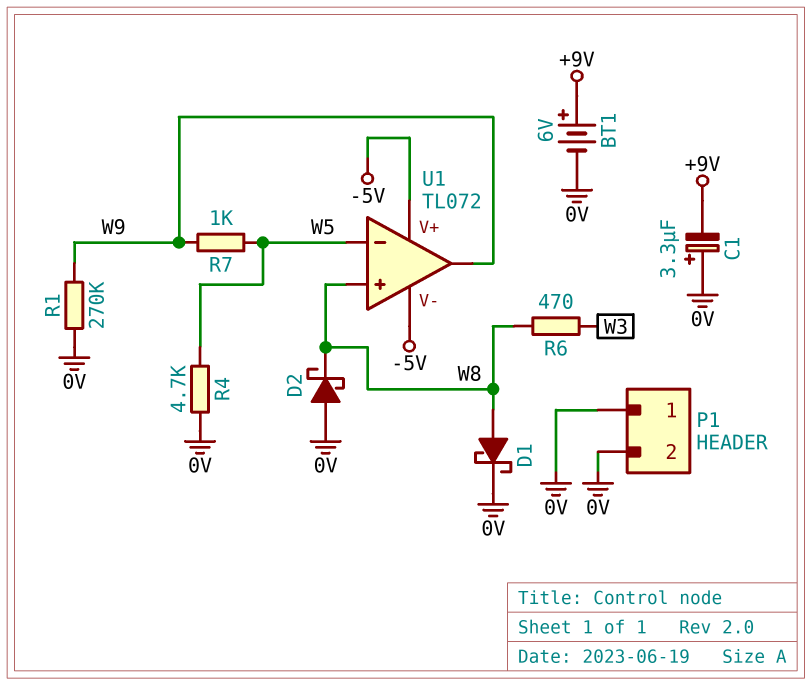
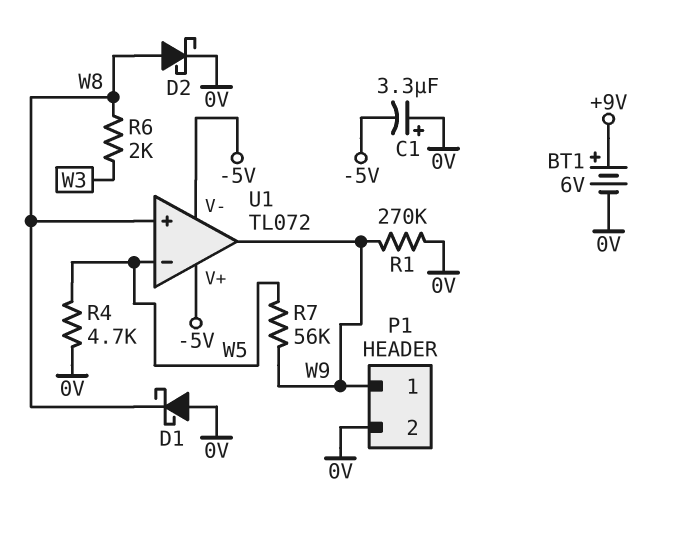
C1: 3.3uF (plus 0V, minus +9V) -> 3.3uF (plus 0V, minus -5V)
D1: schottky (A W8, K 0V) -> schottky (A 0V, K W8)
D2: schottky (A 0V, K W8) -> schottky (A W8, K 0V)
P1 pin 1: 0V -> W9
R6: 470 (W3, W8) -> 2k (W3, W8)
R7: 1k (W5, W9) -> 56k (W5, W9)

